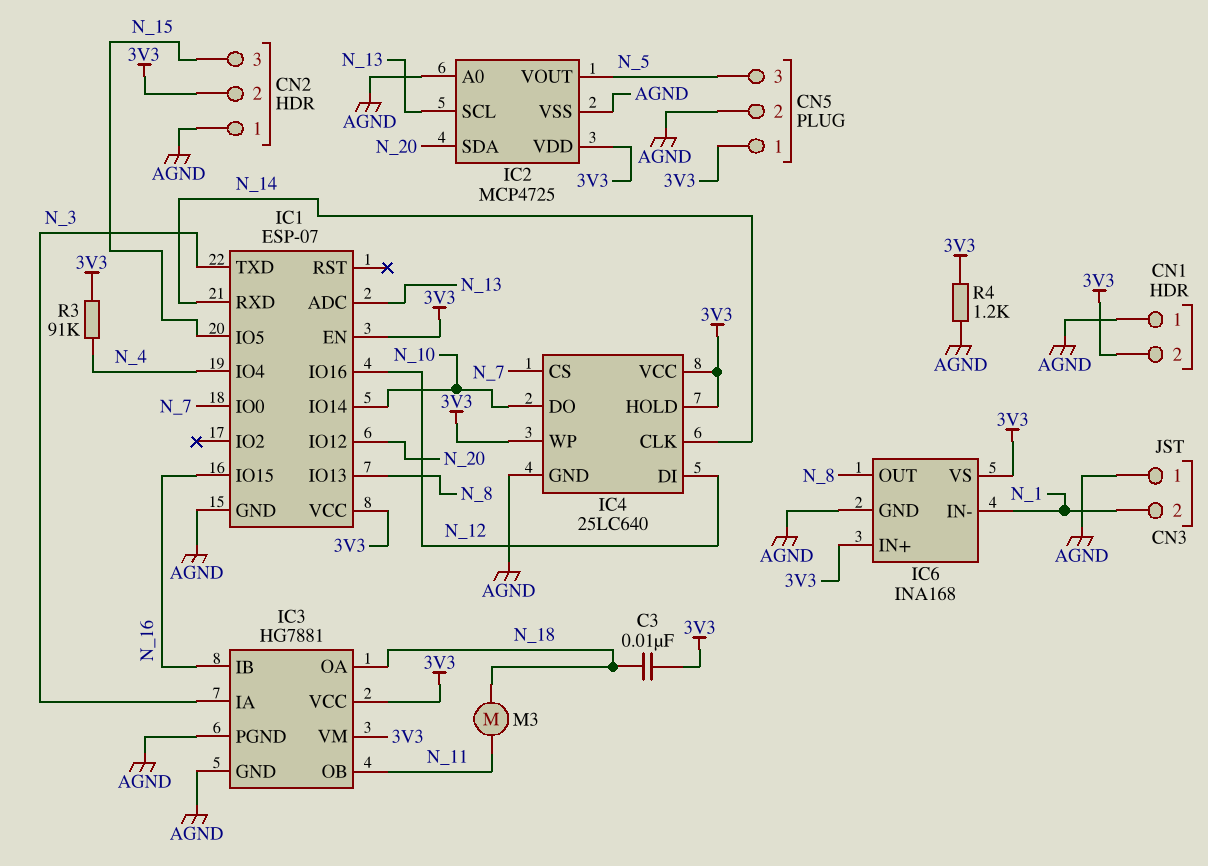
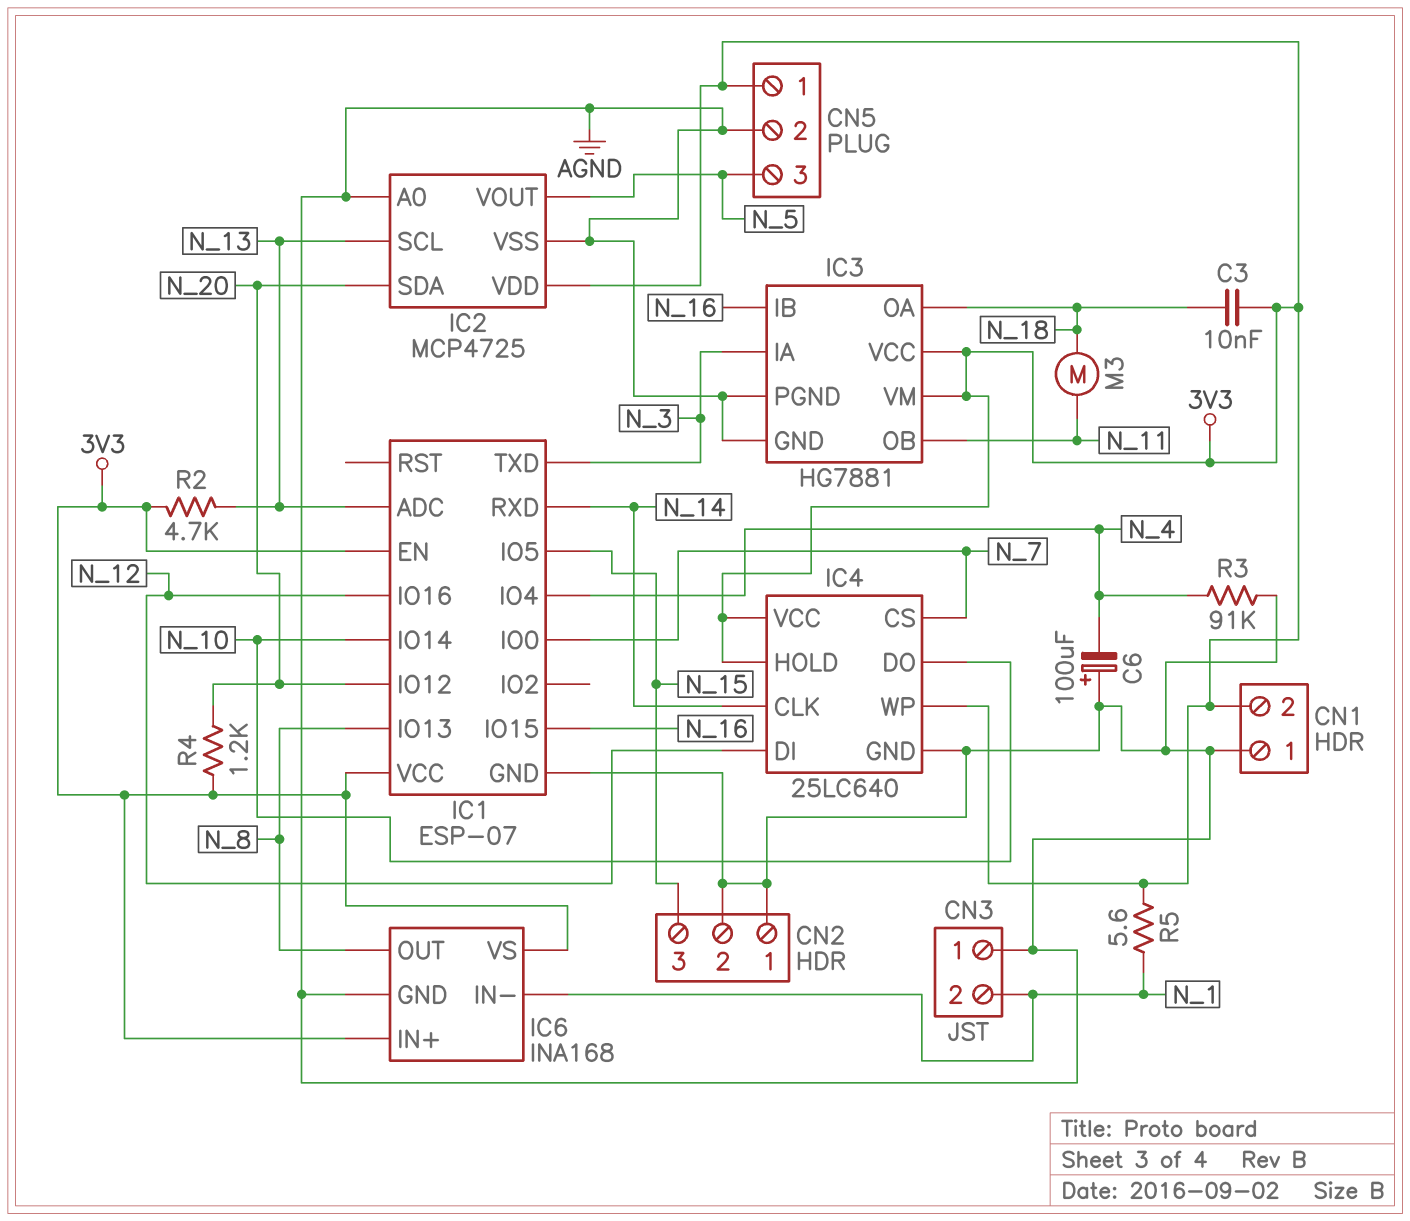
C6: none -> 100uF (plus AGND, minus N_4)
CN2 pin 2: 3V3 -> AGND
R2: none -> 4.7k (3V3, N_13)
R3: 91k (3V3, N_4) -> 91k (AGND, N_4)
R4: 1.2k (3V3, AGND) -> 1.2k (3V3, N_20)
R5: none -> 5.6 (3V3, N_1)

